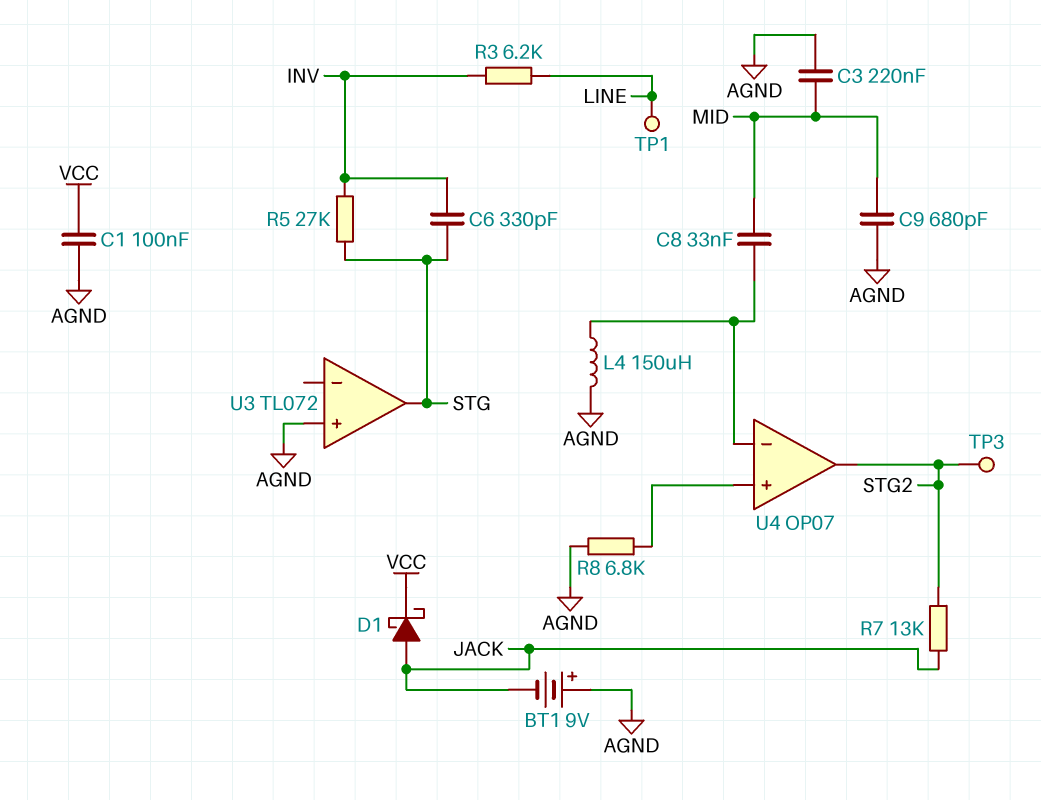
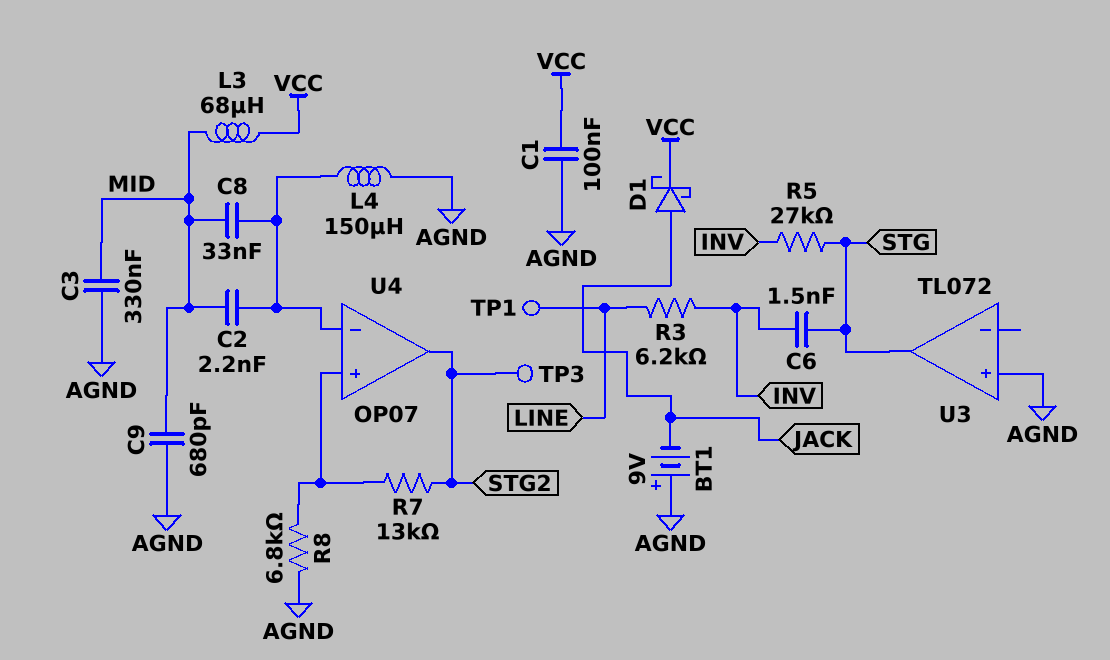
C2: none -> 2.2nF (MID, U4/in-)
C3: 220nF (AGND, MID) -> 330nF (AGND, MID)
C6: 330pF (INV, STG) -> 1.5nF (INV, STG)
L3: none -> 68uH (MID, VCC)
R7: 13k (JACK, STG2) -> 13k (STG2, U4/in+)

